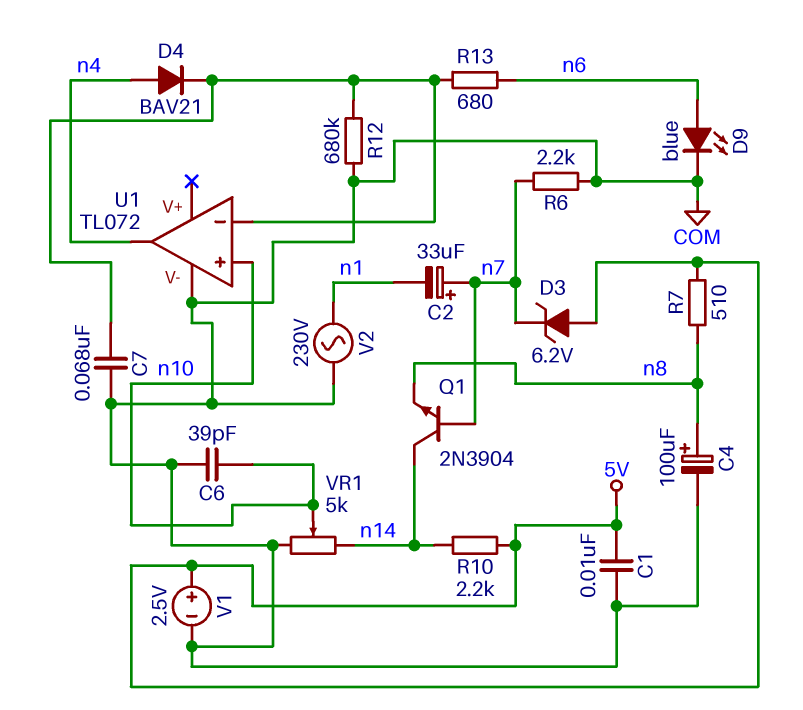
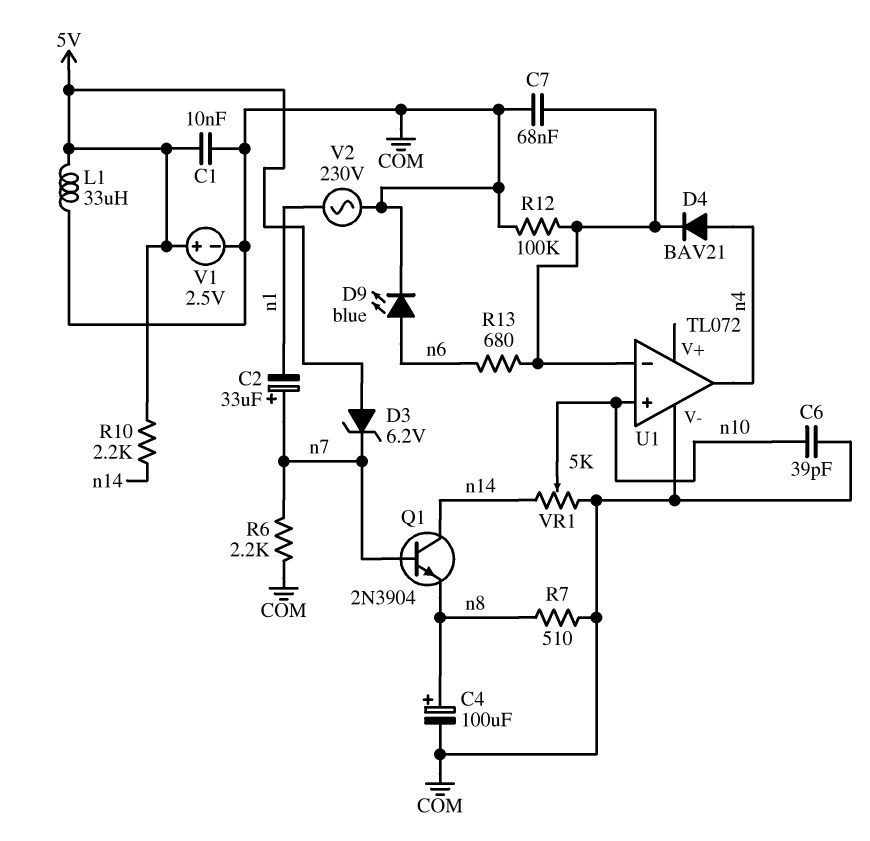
L1: none -> 33uH (5V, COM)
R7: 510 (5V, n8) -> 510 (COM, n8)
R12: 680k (COM, U1/in-) -> 100k (COM, U1/in-)

